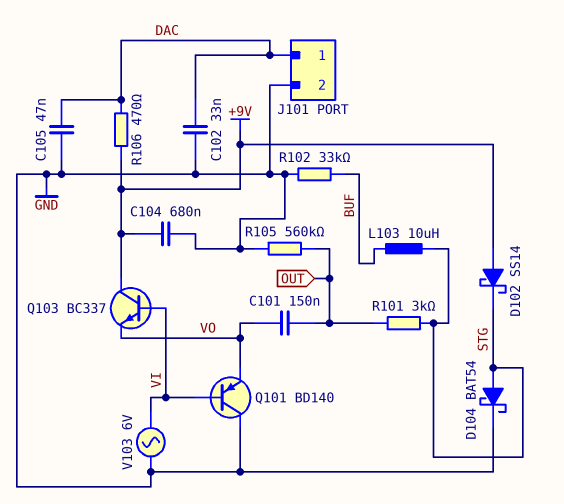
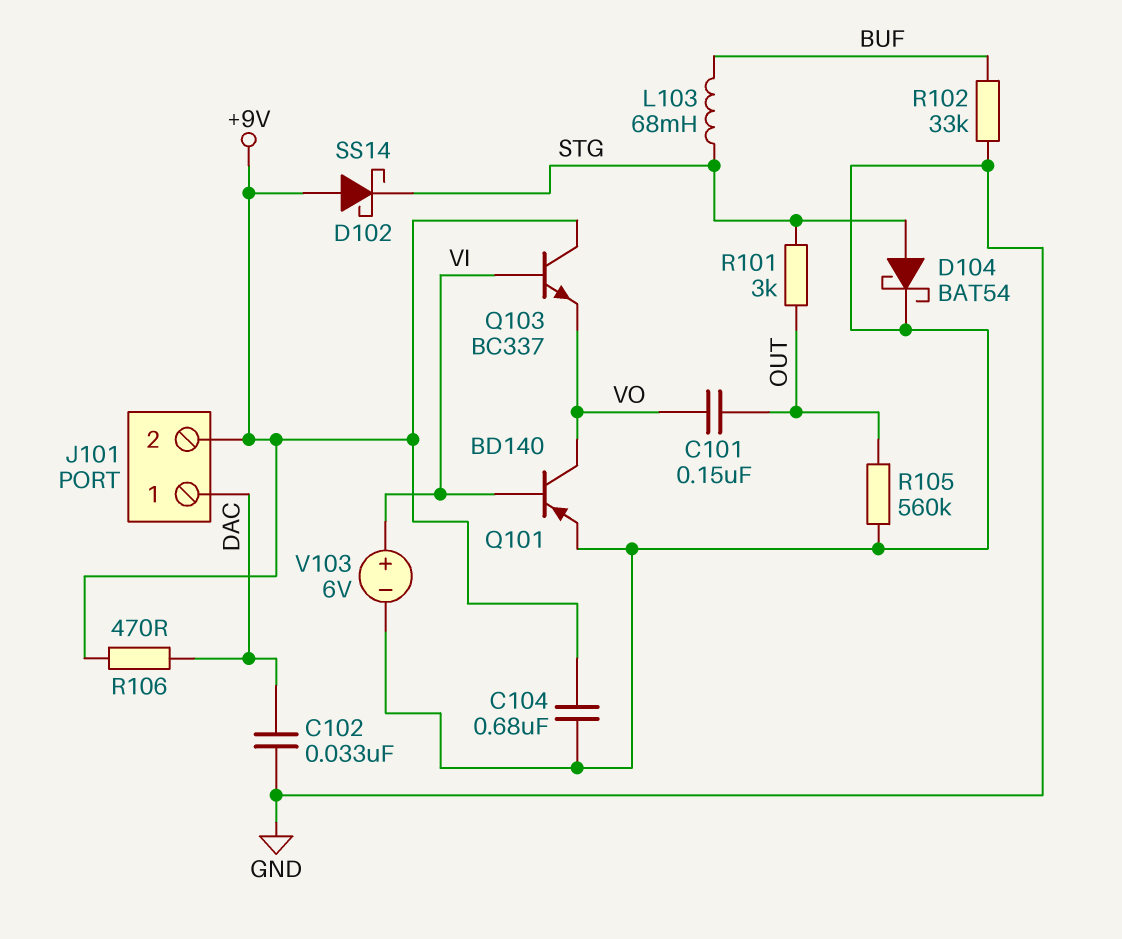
C105: 47nF (DAC, GND) -> none
J101 pin 2: GND -> +9V
L103: 10uH (BUF, STG) -> 68mH (BUF, STG)
Q101: PNP BD140 (B VI, C GND, E VO) -> PNP BD140 (B VI, C VO, E GND)
V103: AC 6V (GND, VI) -> 6V (plus VI, minus GND)

